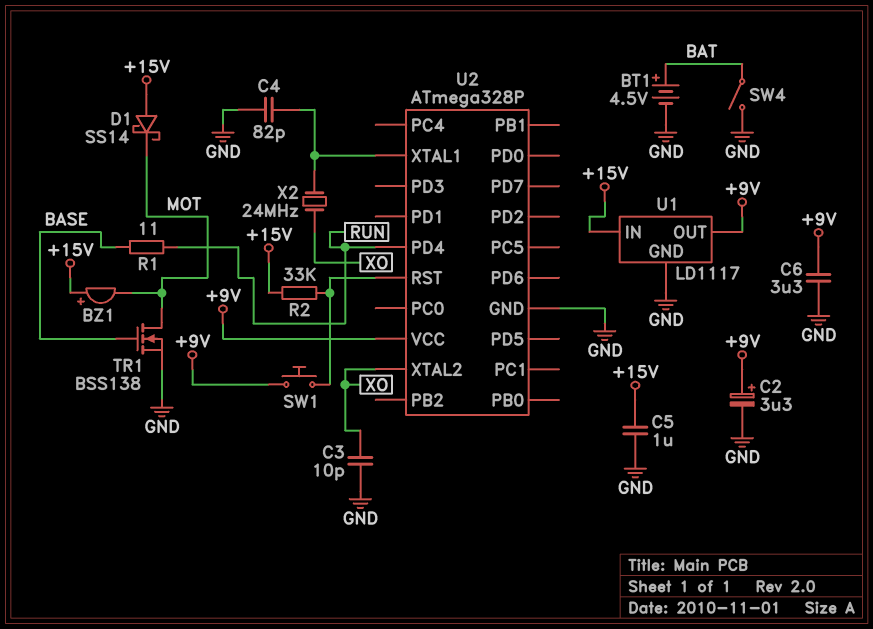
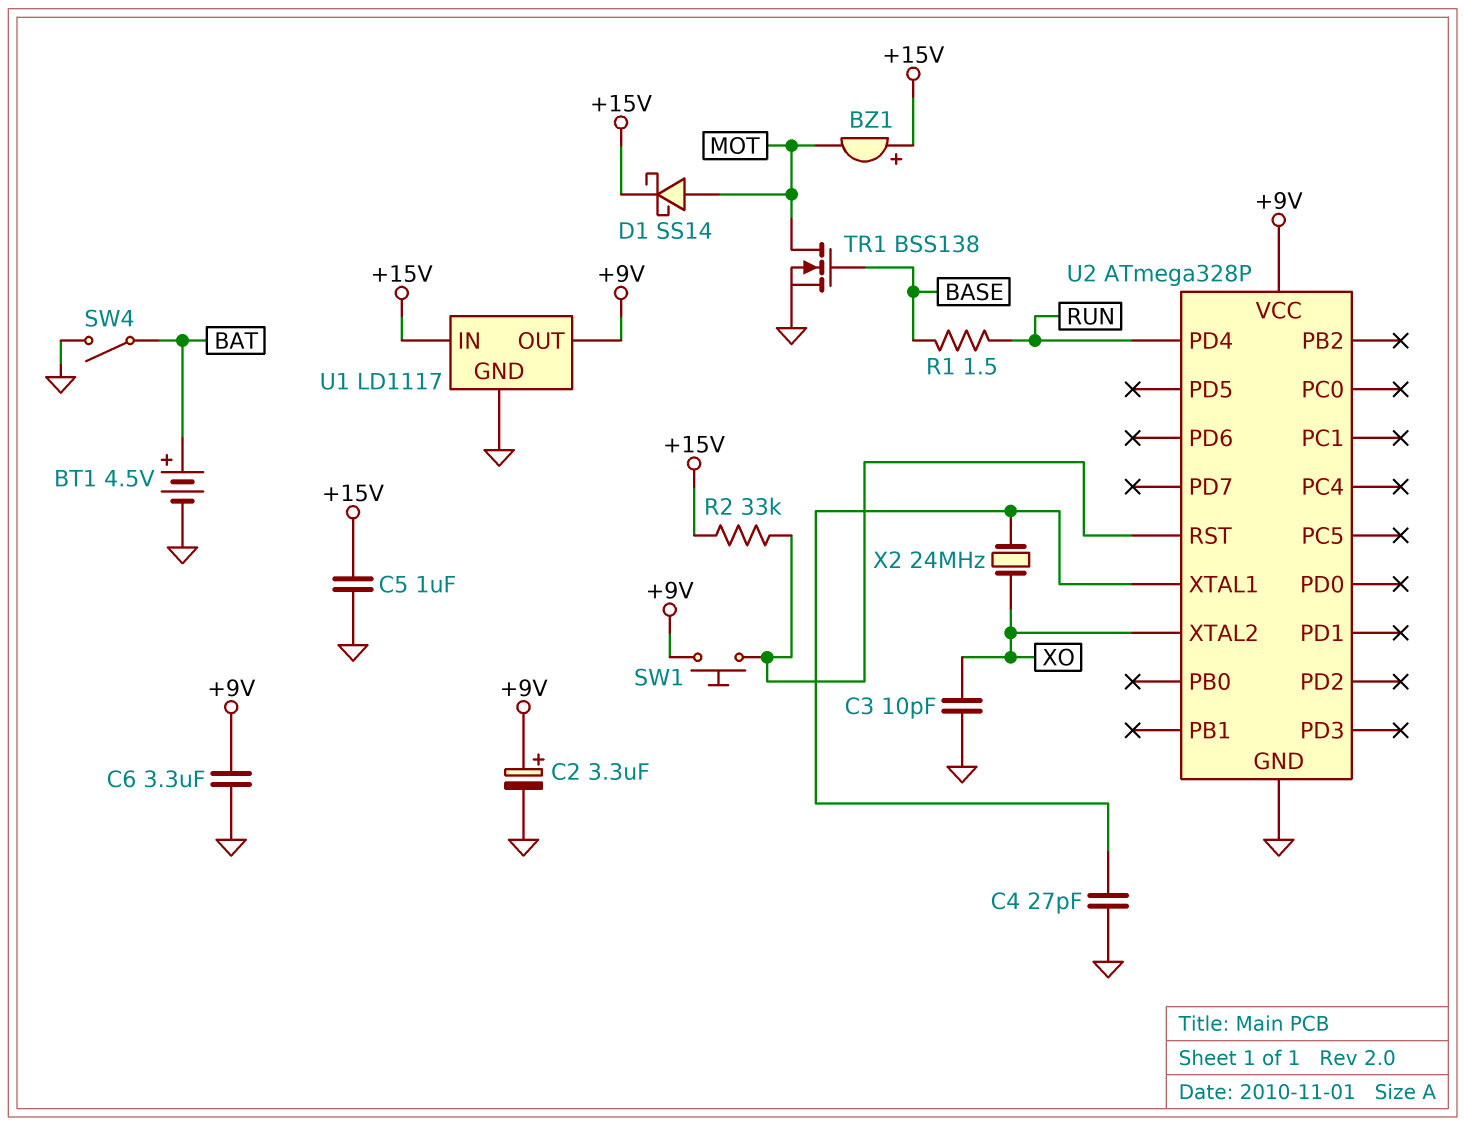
C4: 82pF (GND, U2/XTAL1) -> 27pF (GND, U2/XTAL1)
D1: schottky SS14 (A +15V, K MOT) -> schottky SS14 (A MOT, K +15V)
R1: 11 (BASE, RUN) -> 1.5 (BASE, RUN)

